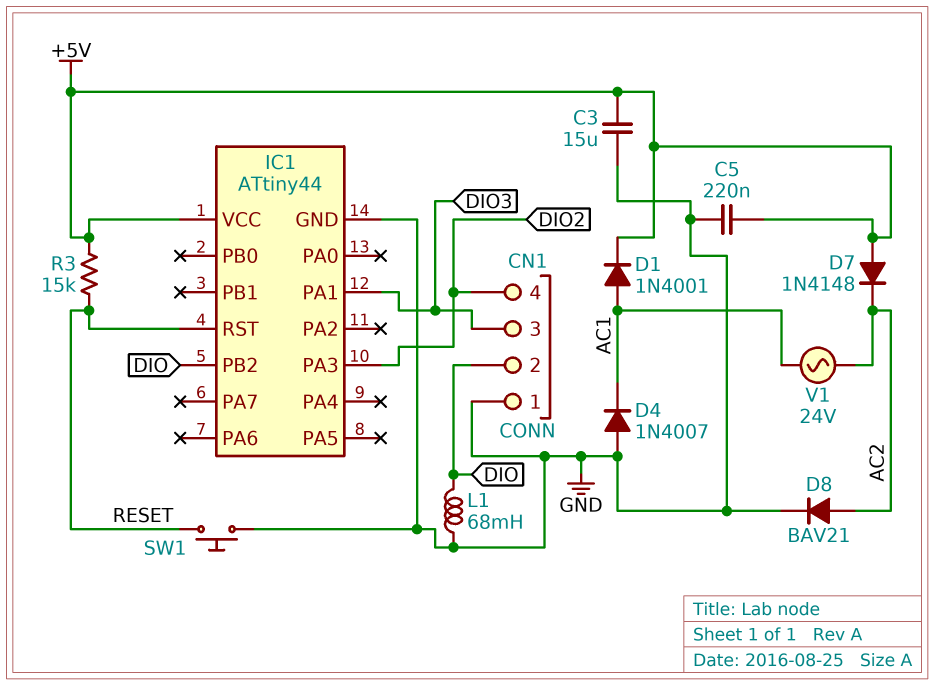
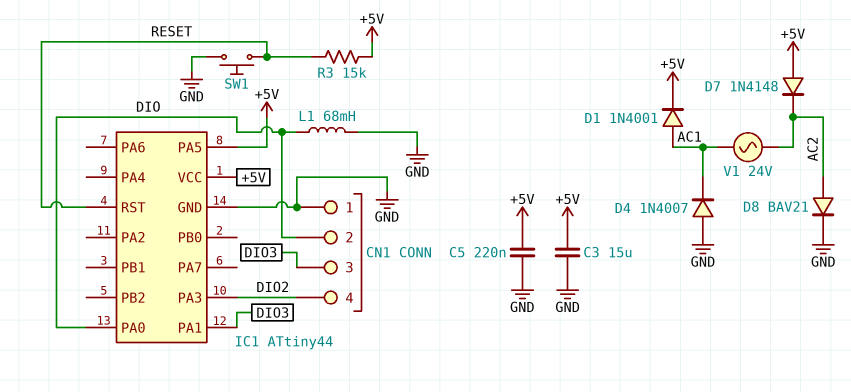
IC1 pin PA0: none -> DIO
IC1 pin PA5: none -> +5V
IC1 pin PB2: DIO -> none

